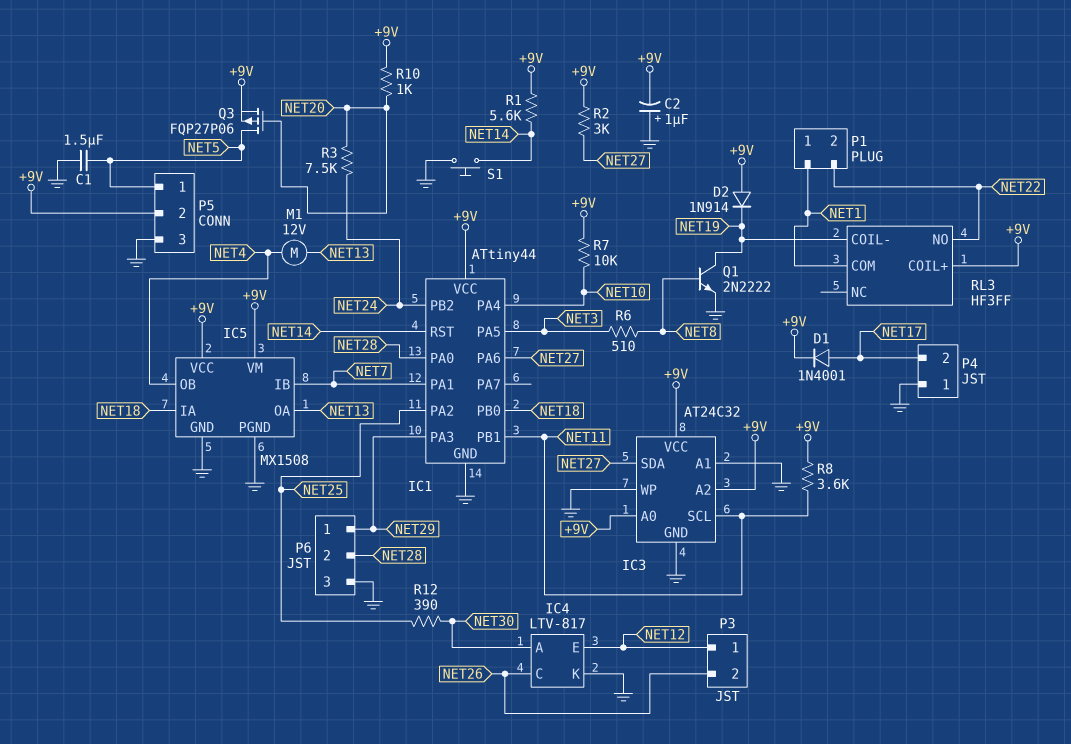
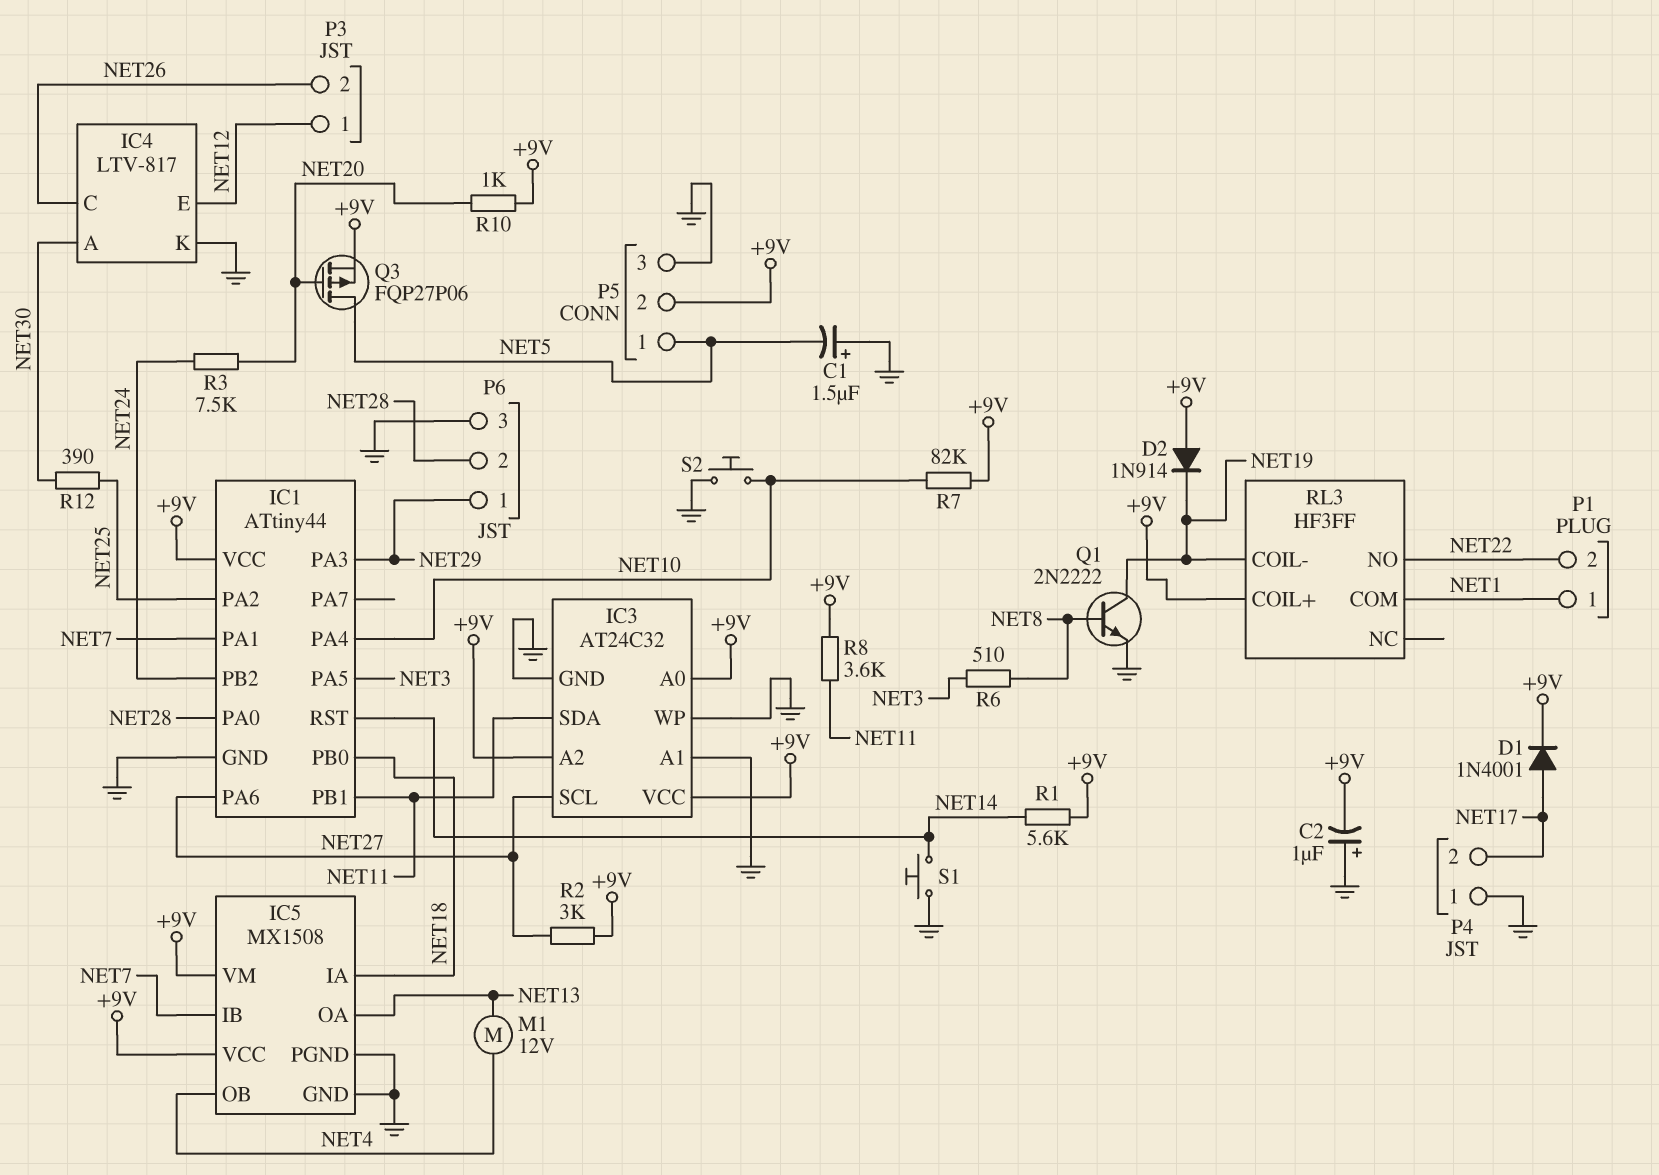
C1: 1.5uF (GND, NET5) -> 1.5uF (plus GND, minus NET5)
IC3 pin SCL: NET11 -> NET27
IC3 pin SDA: NET27 -> NET11
R7: 10k (+9V, NET10) -> 82k (+9V, NET10)
S2: none -> button (GND, NET10)

